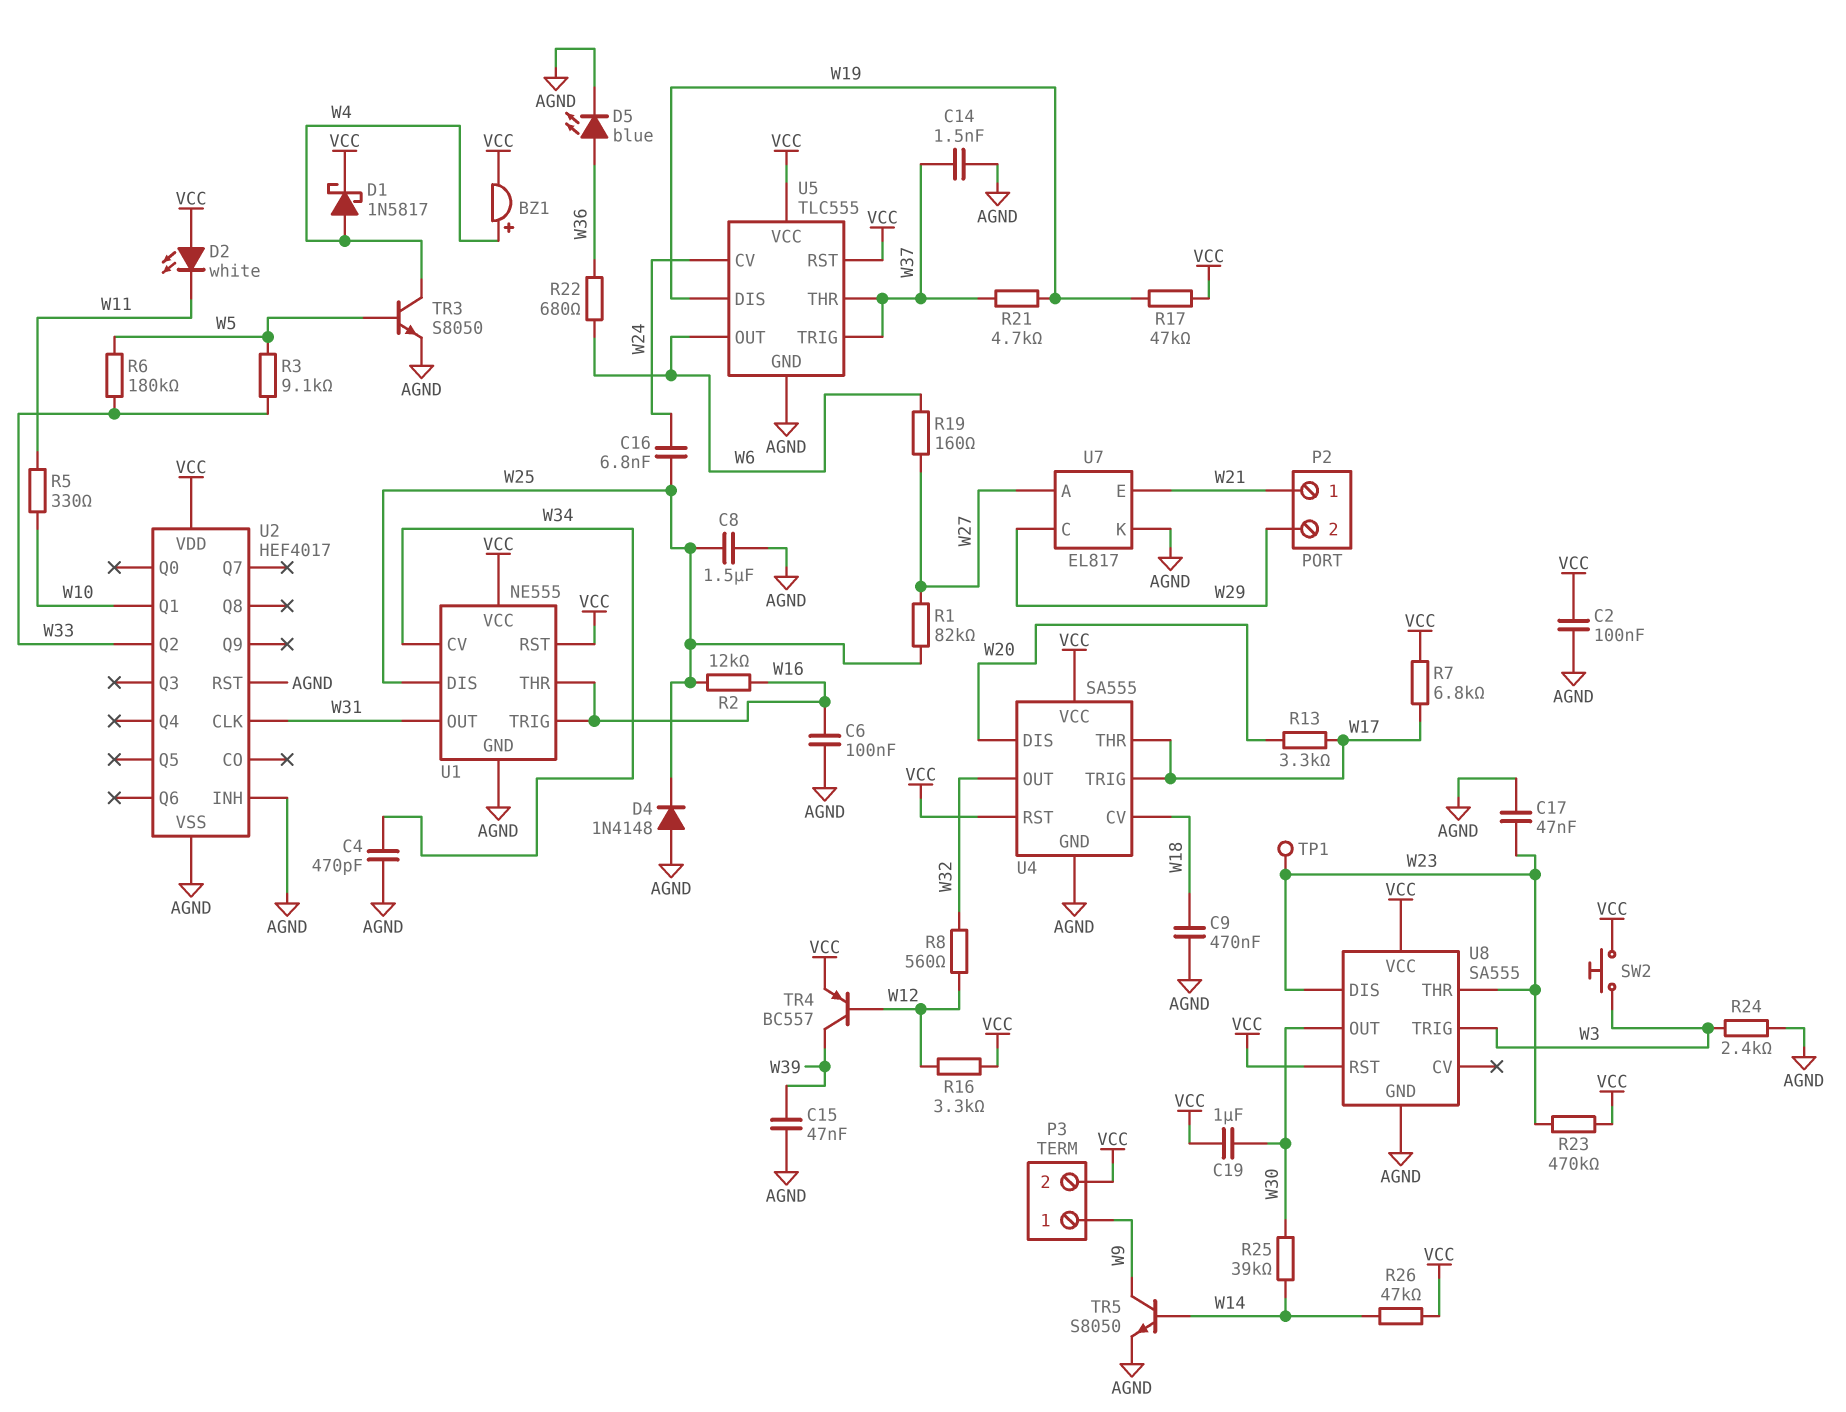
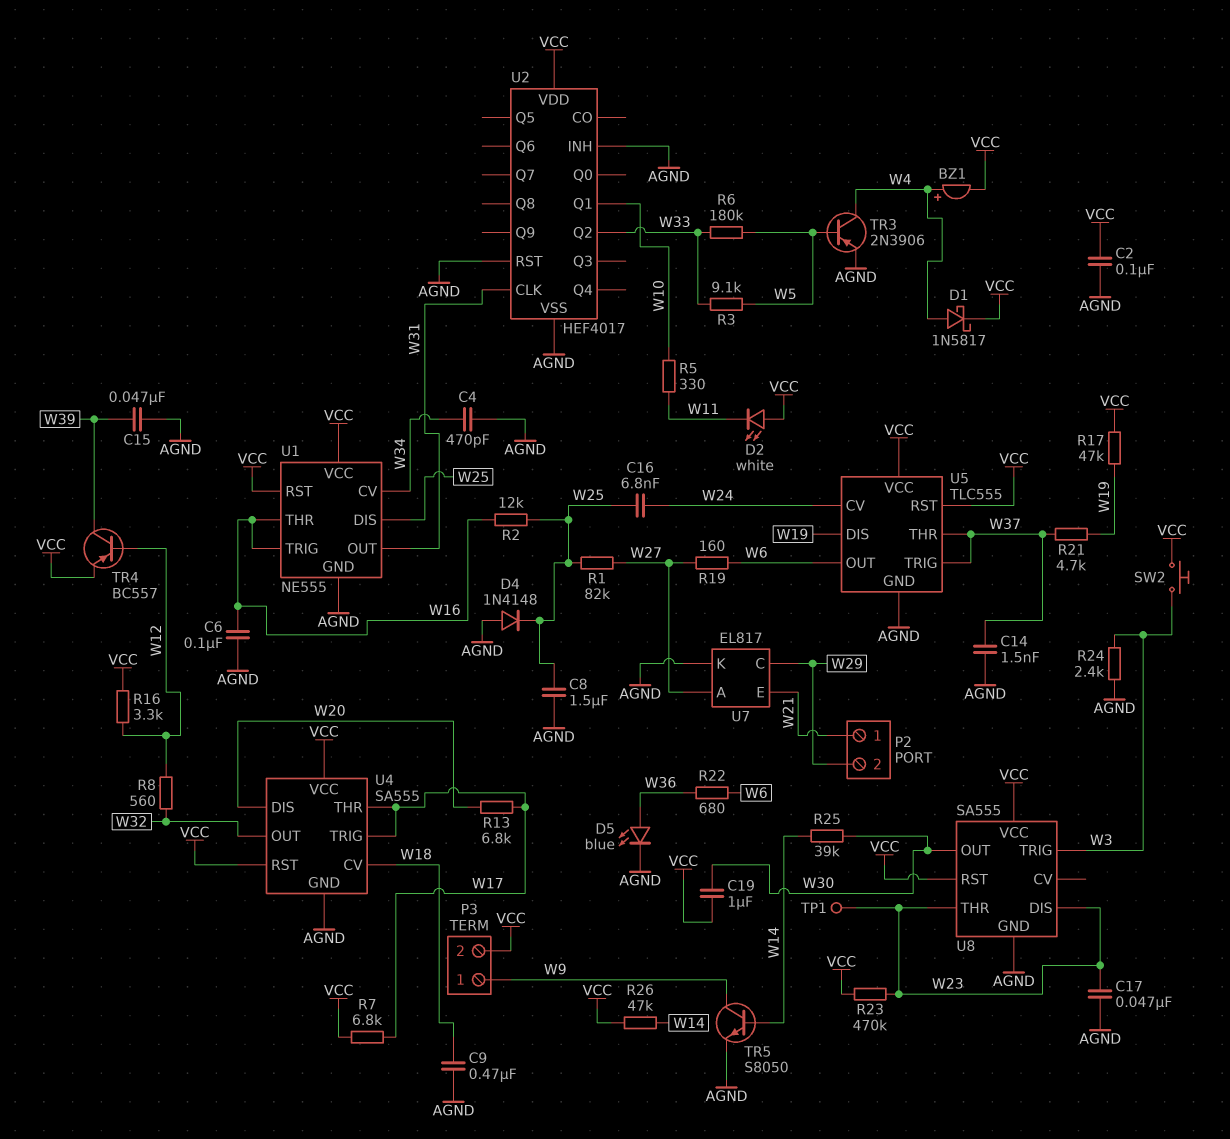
R13: 3.3k (W17, W20) -> 6.8k (W17, W20)
TR3: NPN S8050 (B W5, C W4, E AGND) -> PNP 2N3906 (B W5, C W4, E AGND)

